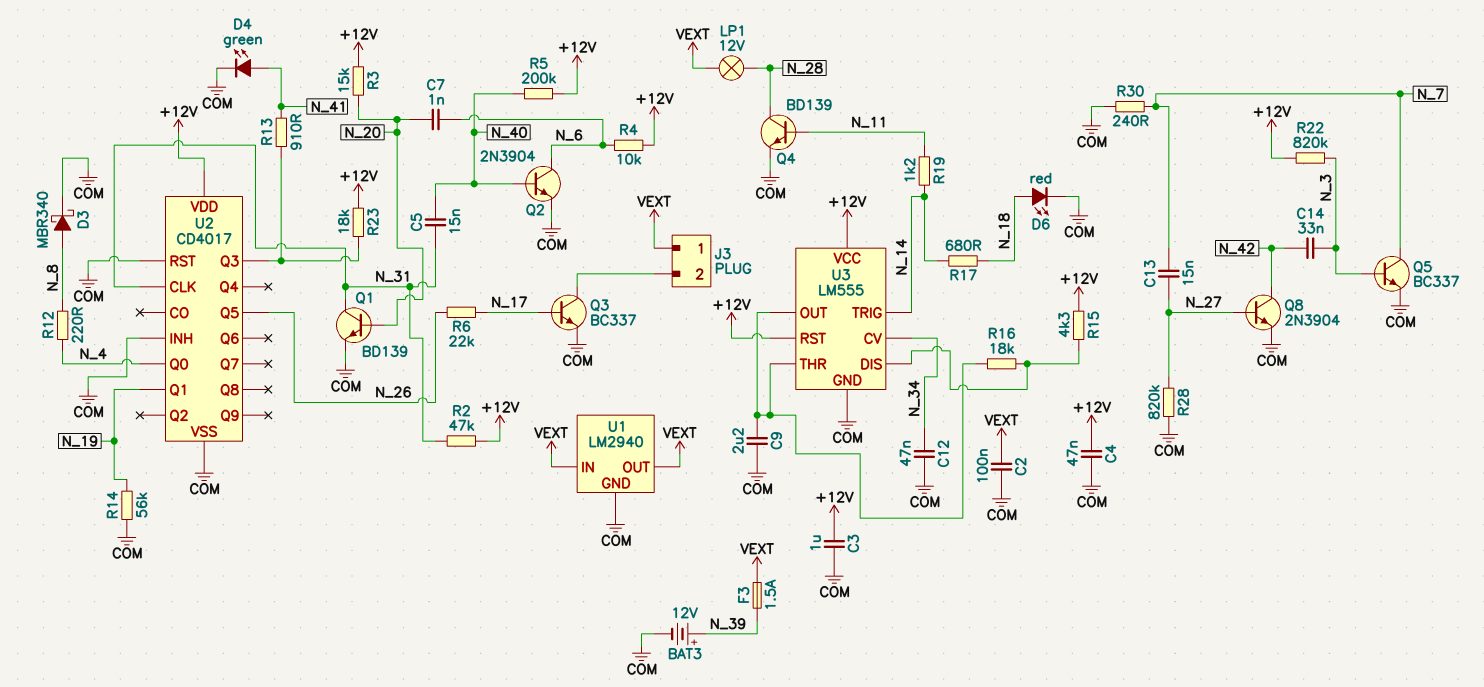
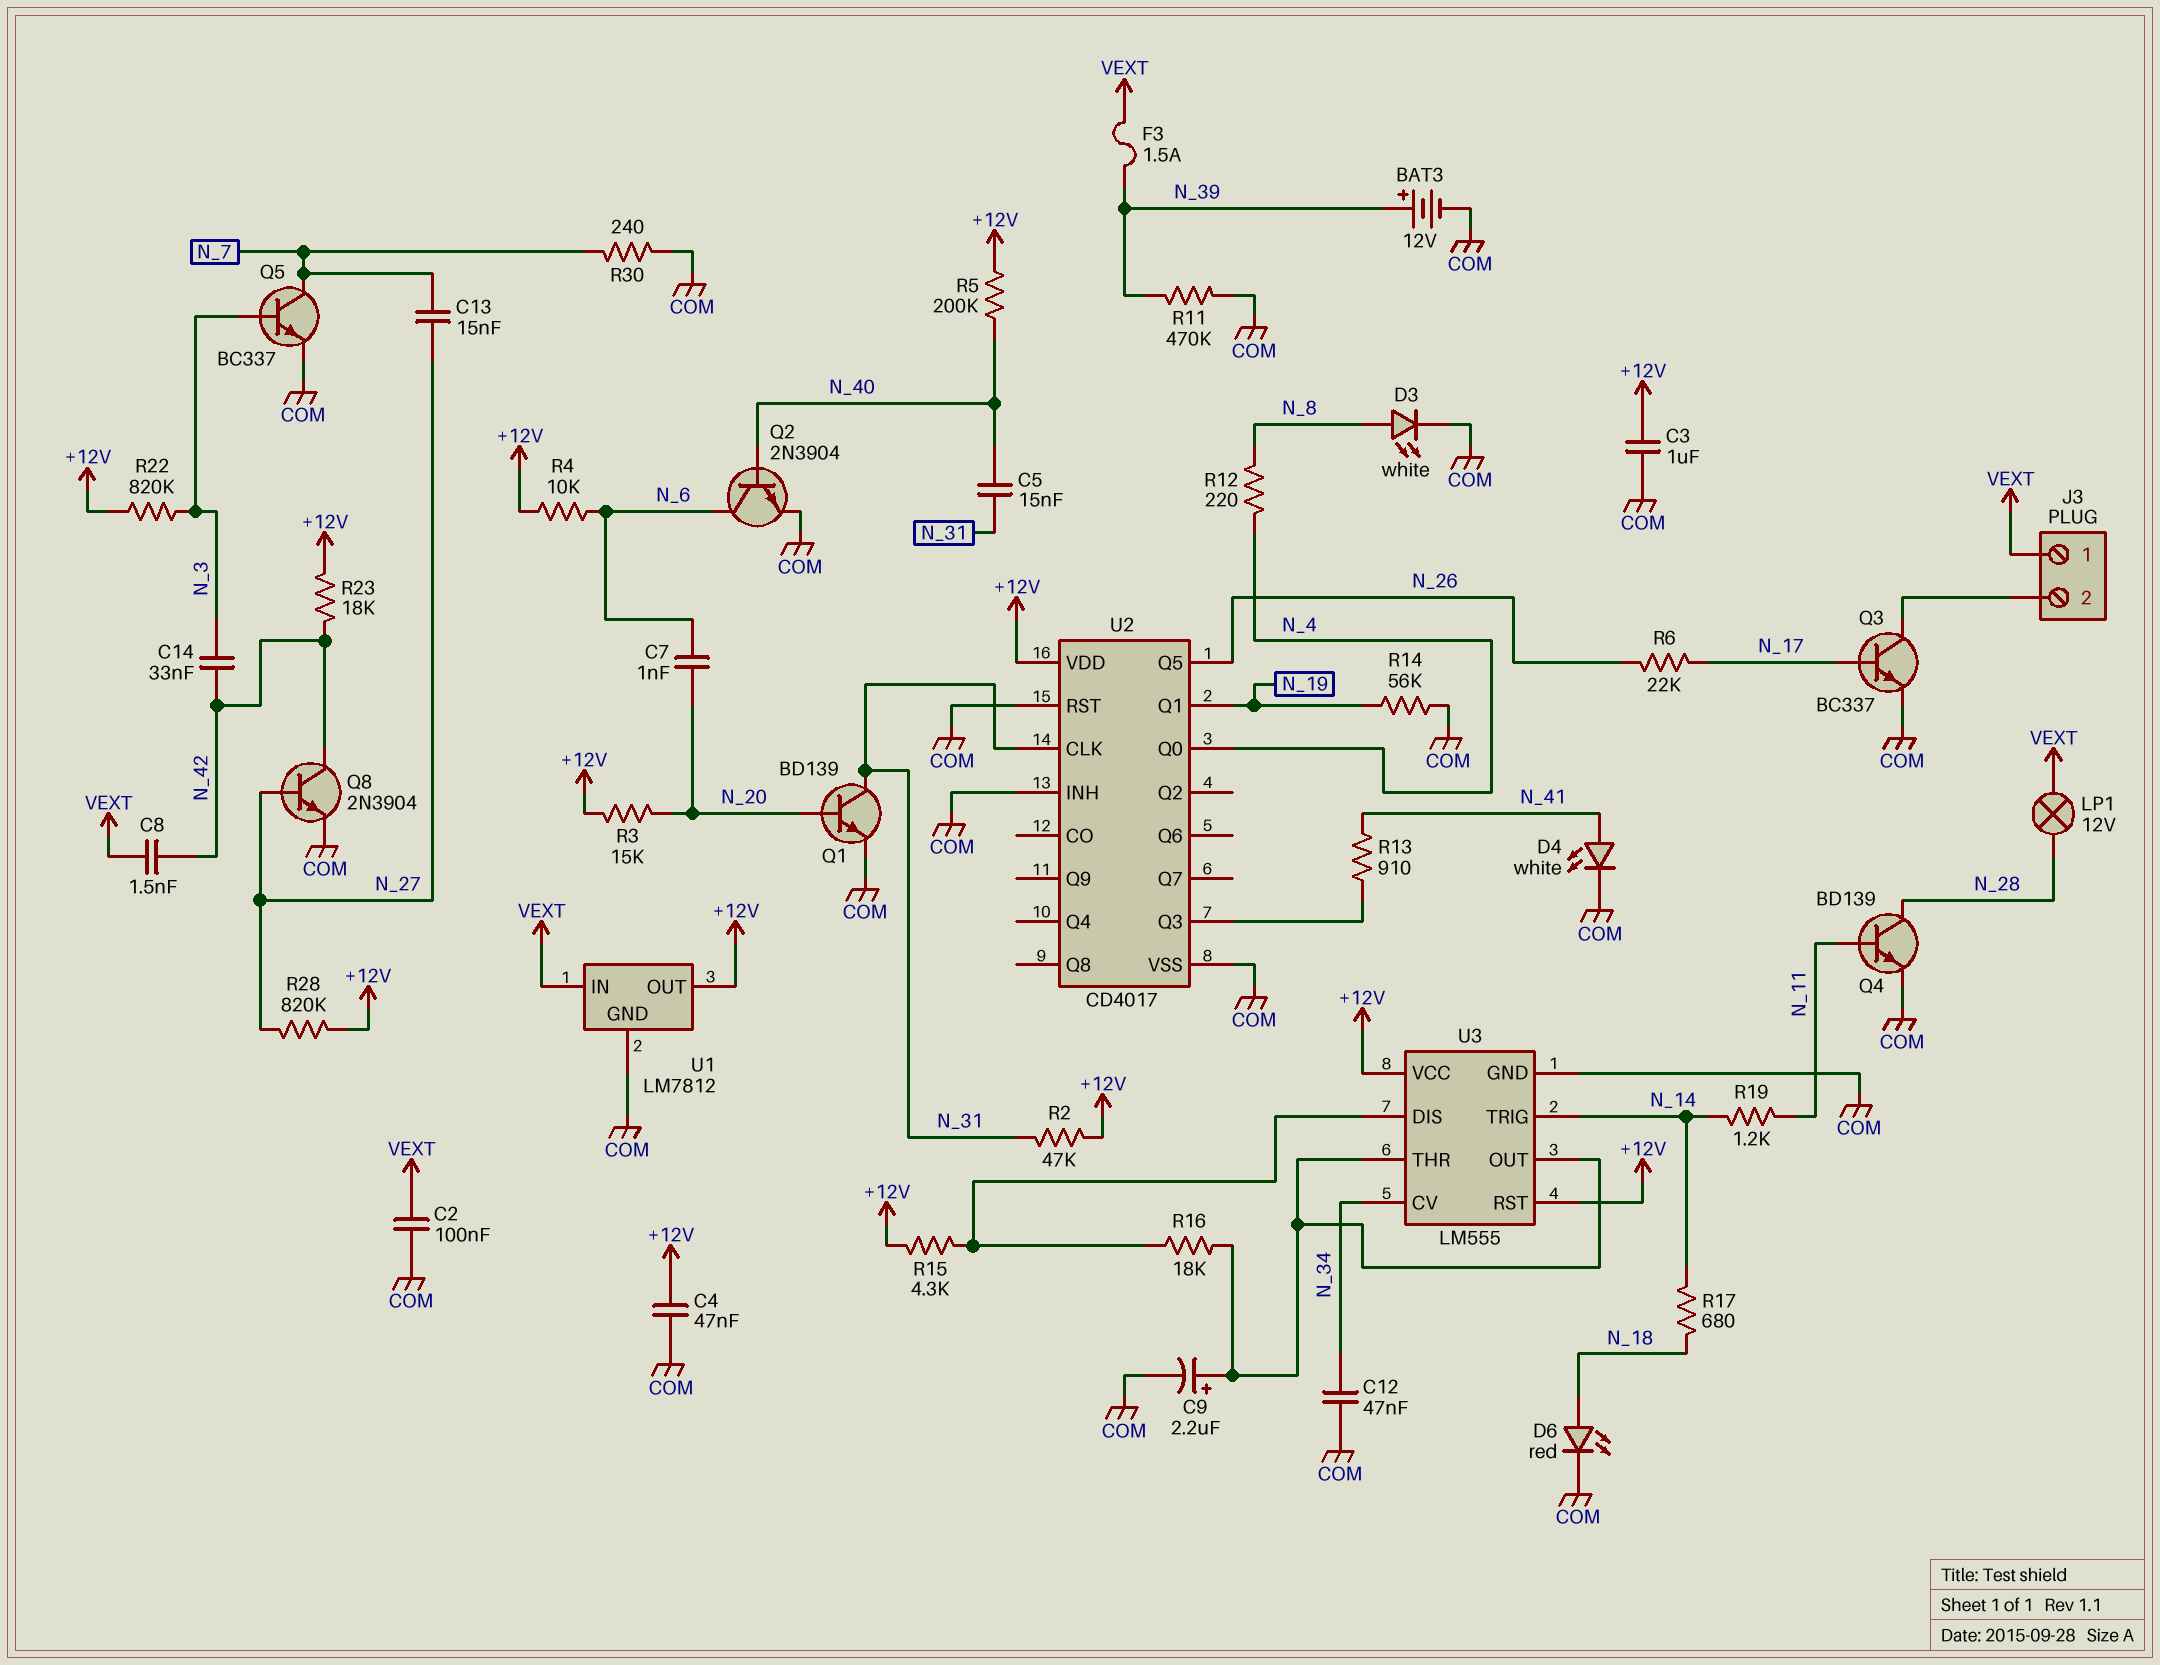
C8: none -> 1.5nF (N_42, VEXT)
C9: 2.2uF (COM, U3/OUT) -> 2.2uF (plus U3/OUT, minus COM)
D3: schottky MBR340 (A N_8, K COM) -> LED white (A N_8, K COM)
D4: LED green (A N_41, K COM) -> LED white (A N_41, K COM)
R11: none -> 470k (COM, N_39)
R23: 18k (+12V, U2/Q3) -> 18k (+12V, N_42)
R28: 820k (COM, N_27) -> 820k (+12V, N_27)
U1: LM2940 -> LM7812
U1 pin OUT: VEXT -> +12V

